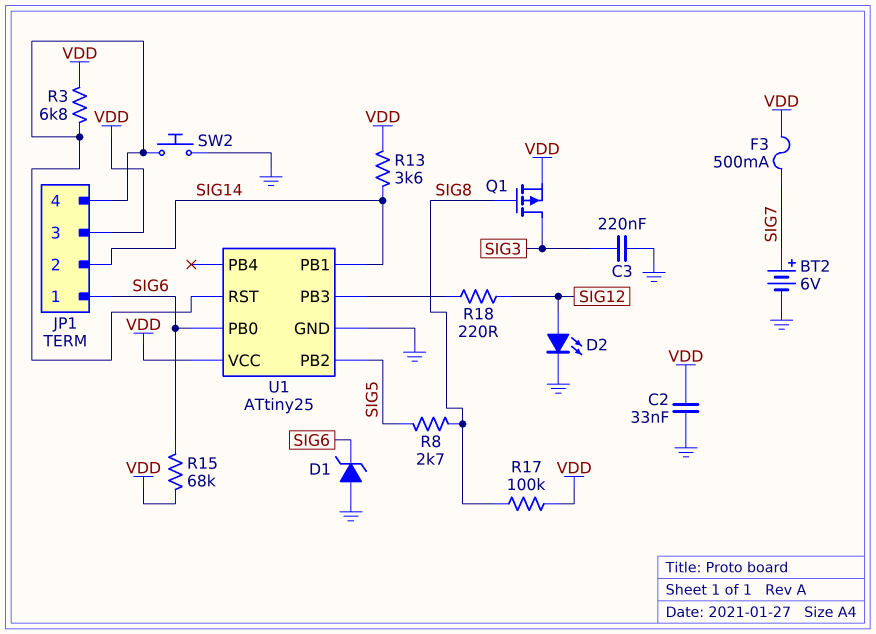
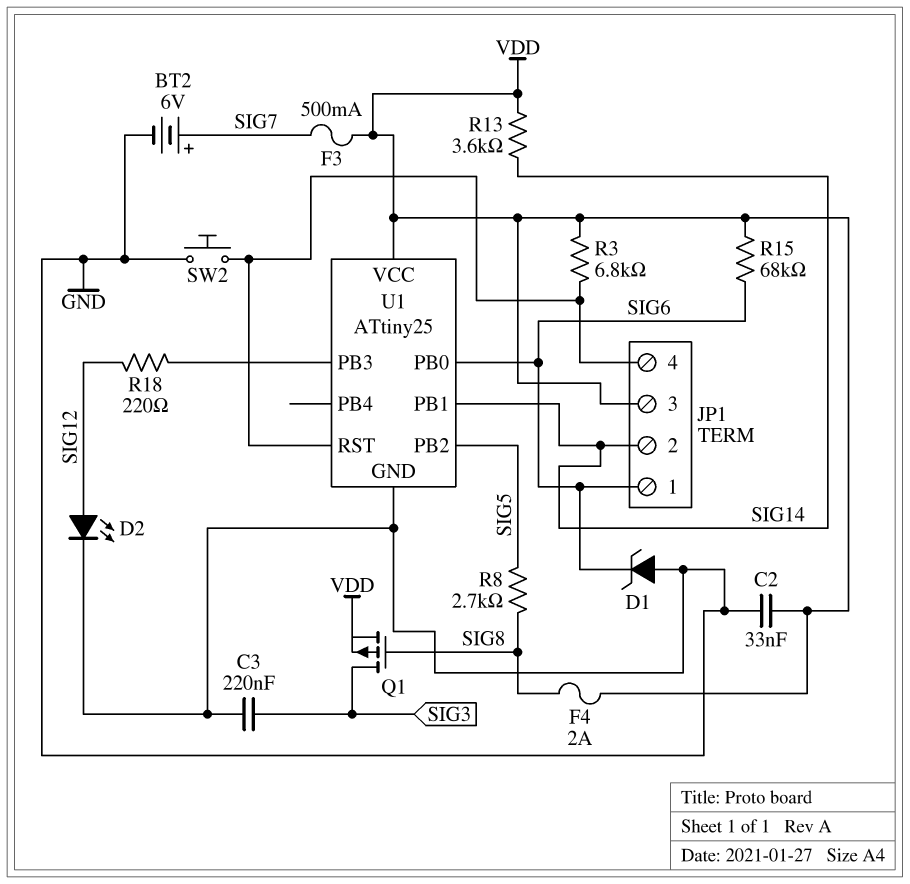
F4: none -> 2A (SIG8, VDD)
R17: 100k (SIG8, VDD) -> none

